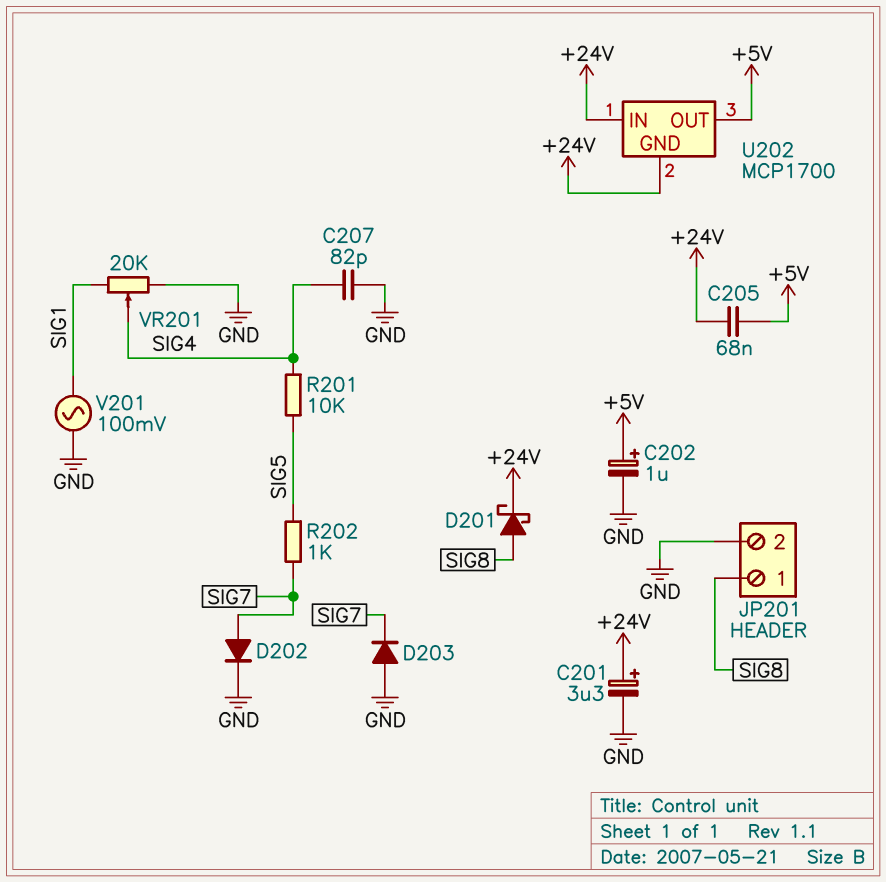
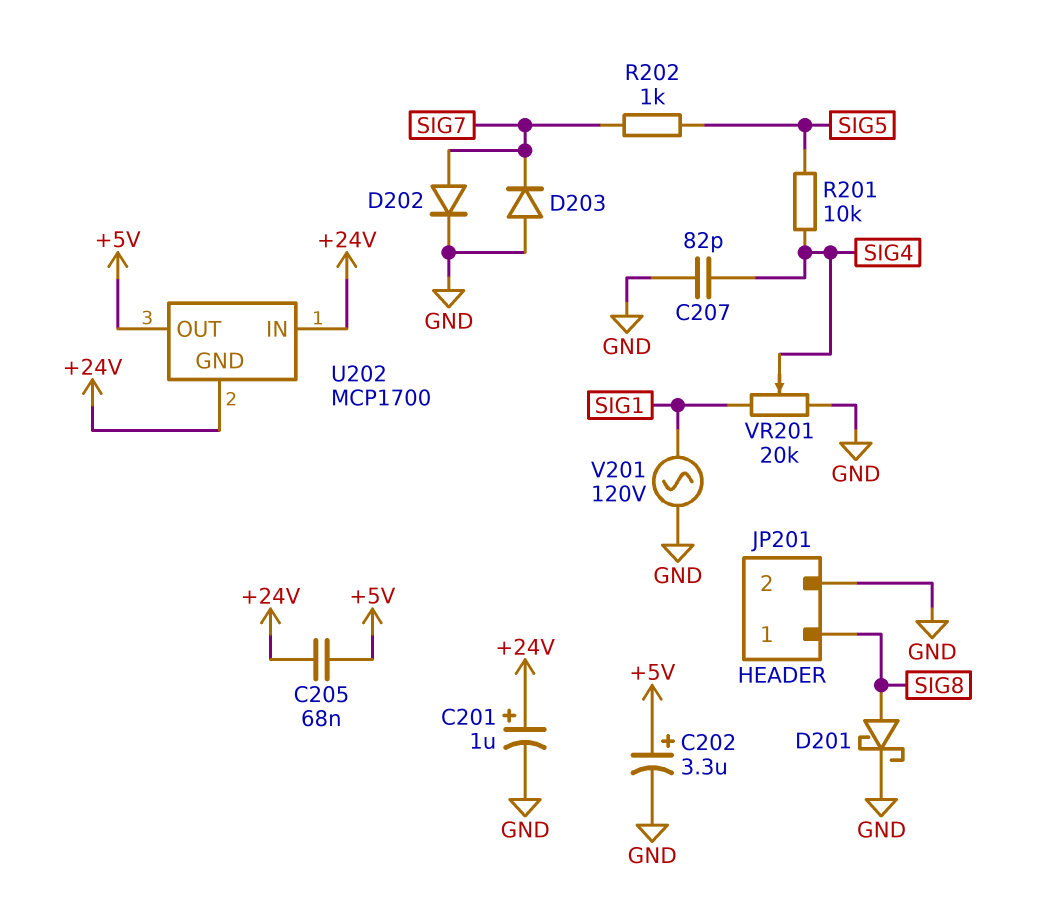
C201: 3.3uF (plus +24V, minus GND) -> 1uF (plus +24V, minus GND)
C202: 1uF (plus +5V, minus GND) -> 3.3uF (plus +5V, minus GND)
D201: schottky (A SIG8, K +24V) -> schottky (A SIG8, K GND)
V201: AC 100mV (GND, SIG1) -> AC 120V (GND, SIG1)

